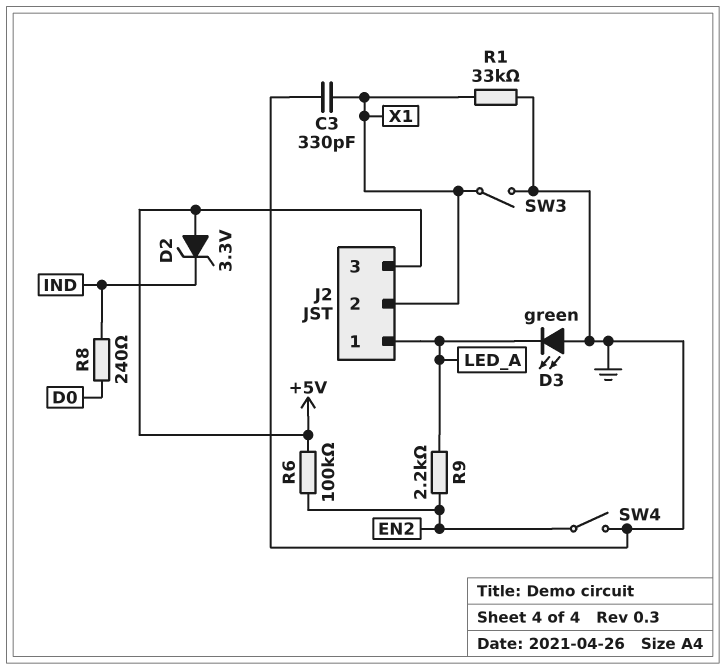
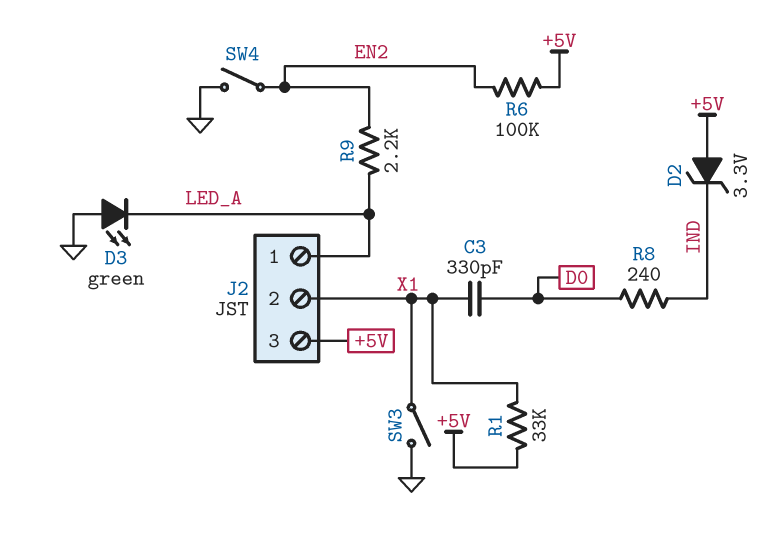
C3: 330pF (GND, X1) -> 330pF (D0, X1)
R1: 33k (GND, X1) -> 33k (+5V, X1)

